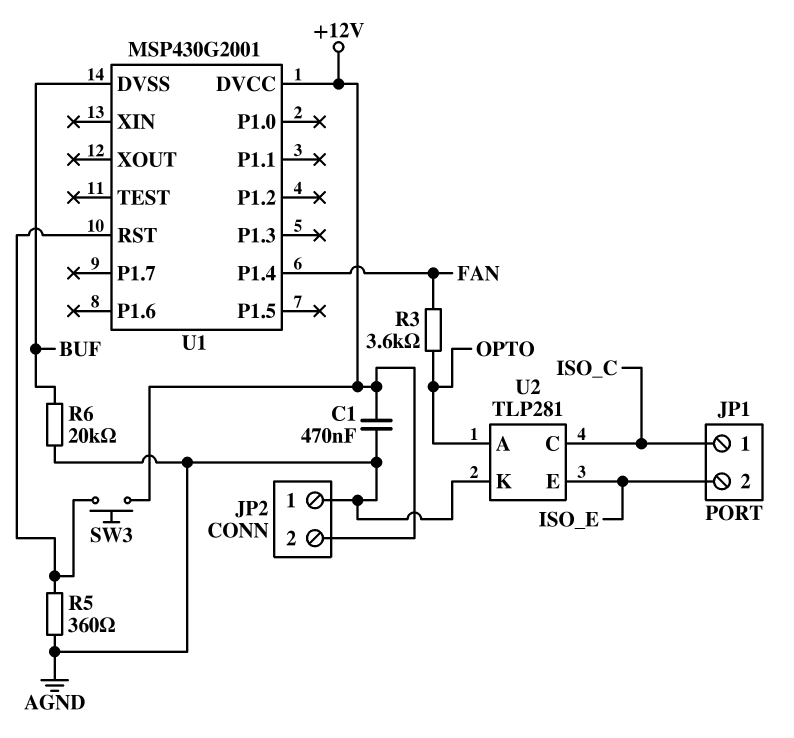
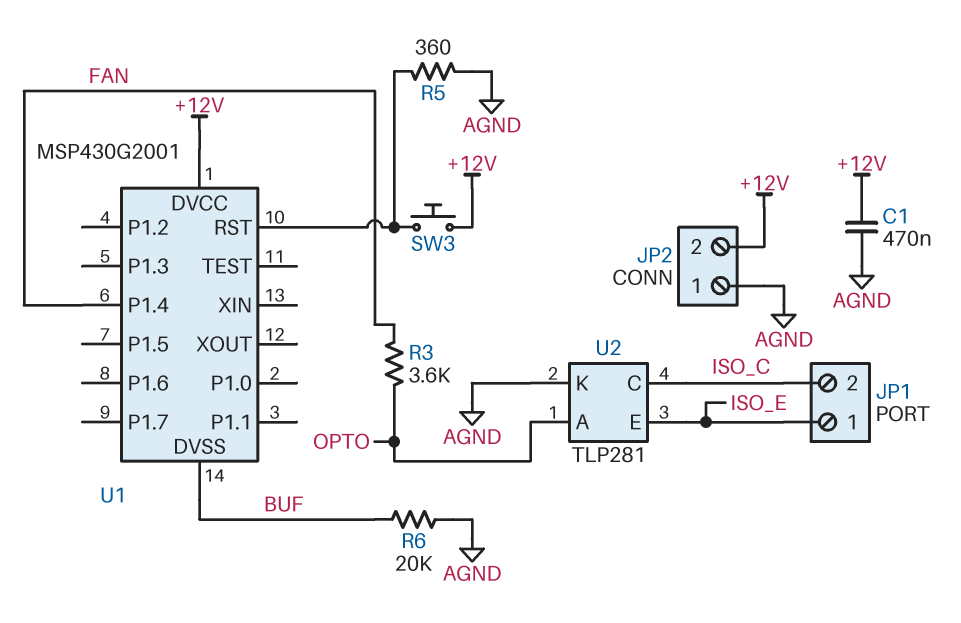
JP1 pin 1: ISO_C -> ISO_E
JP1 pin 2: ISO_E -> ISO_C

